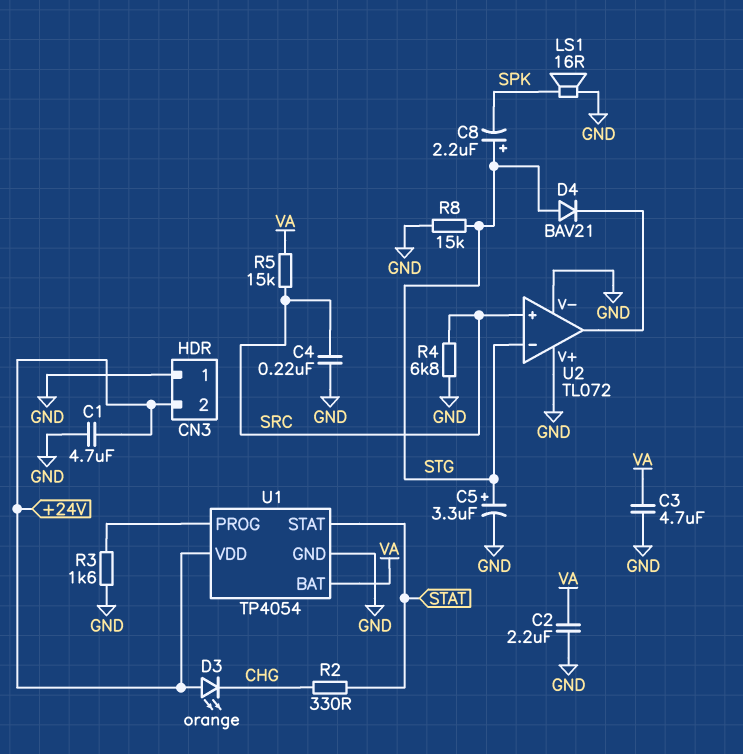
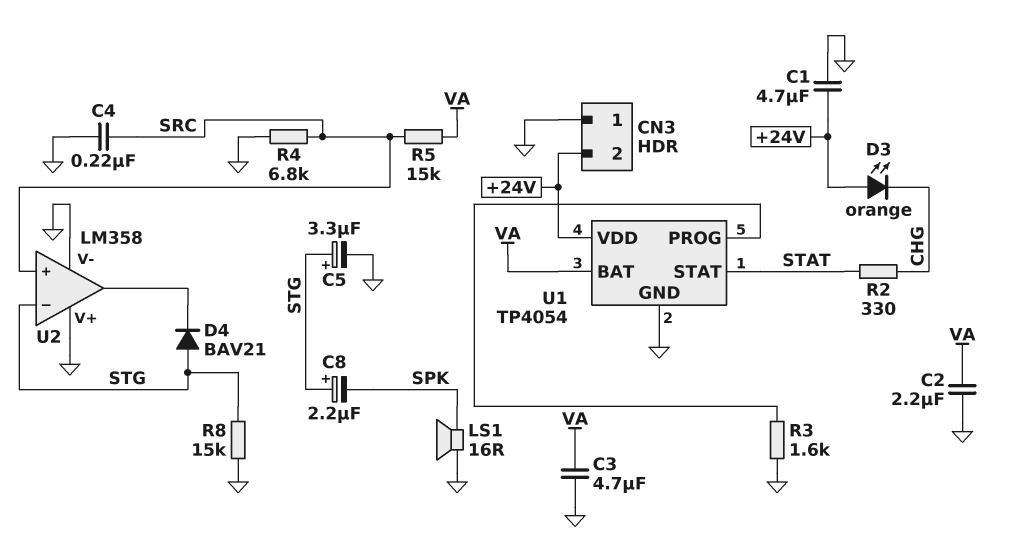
U2: TL072 -> LM358

